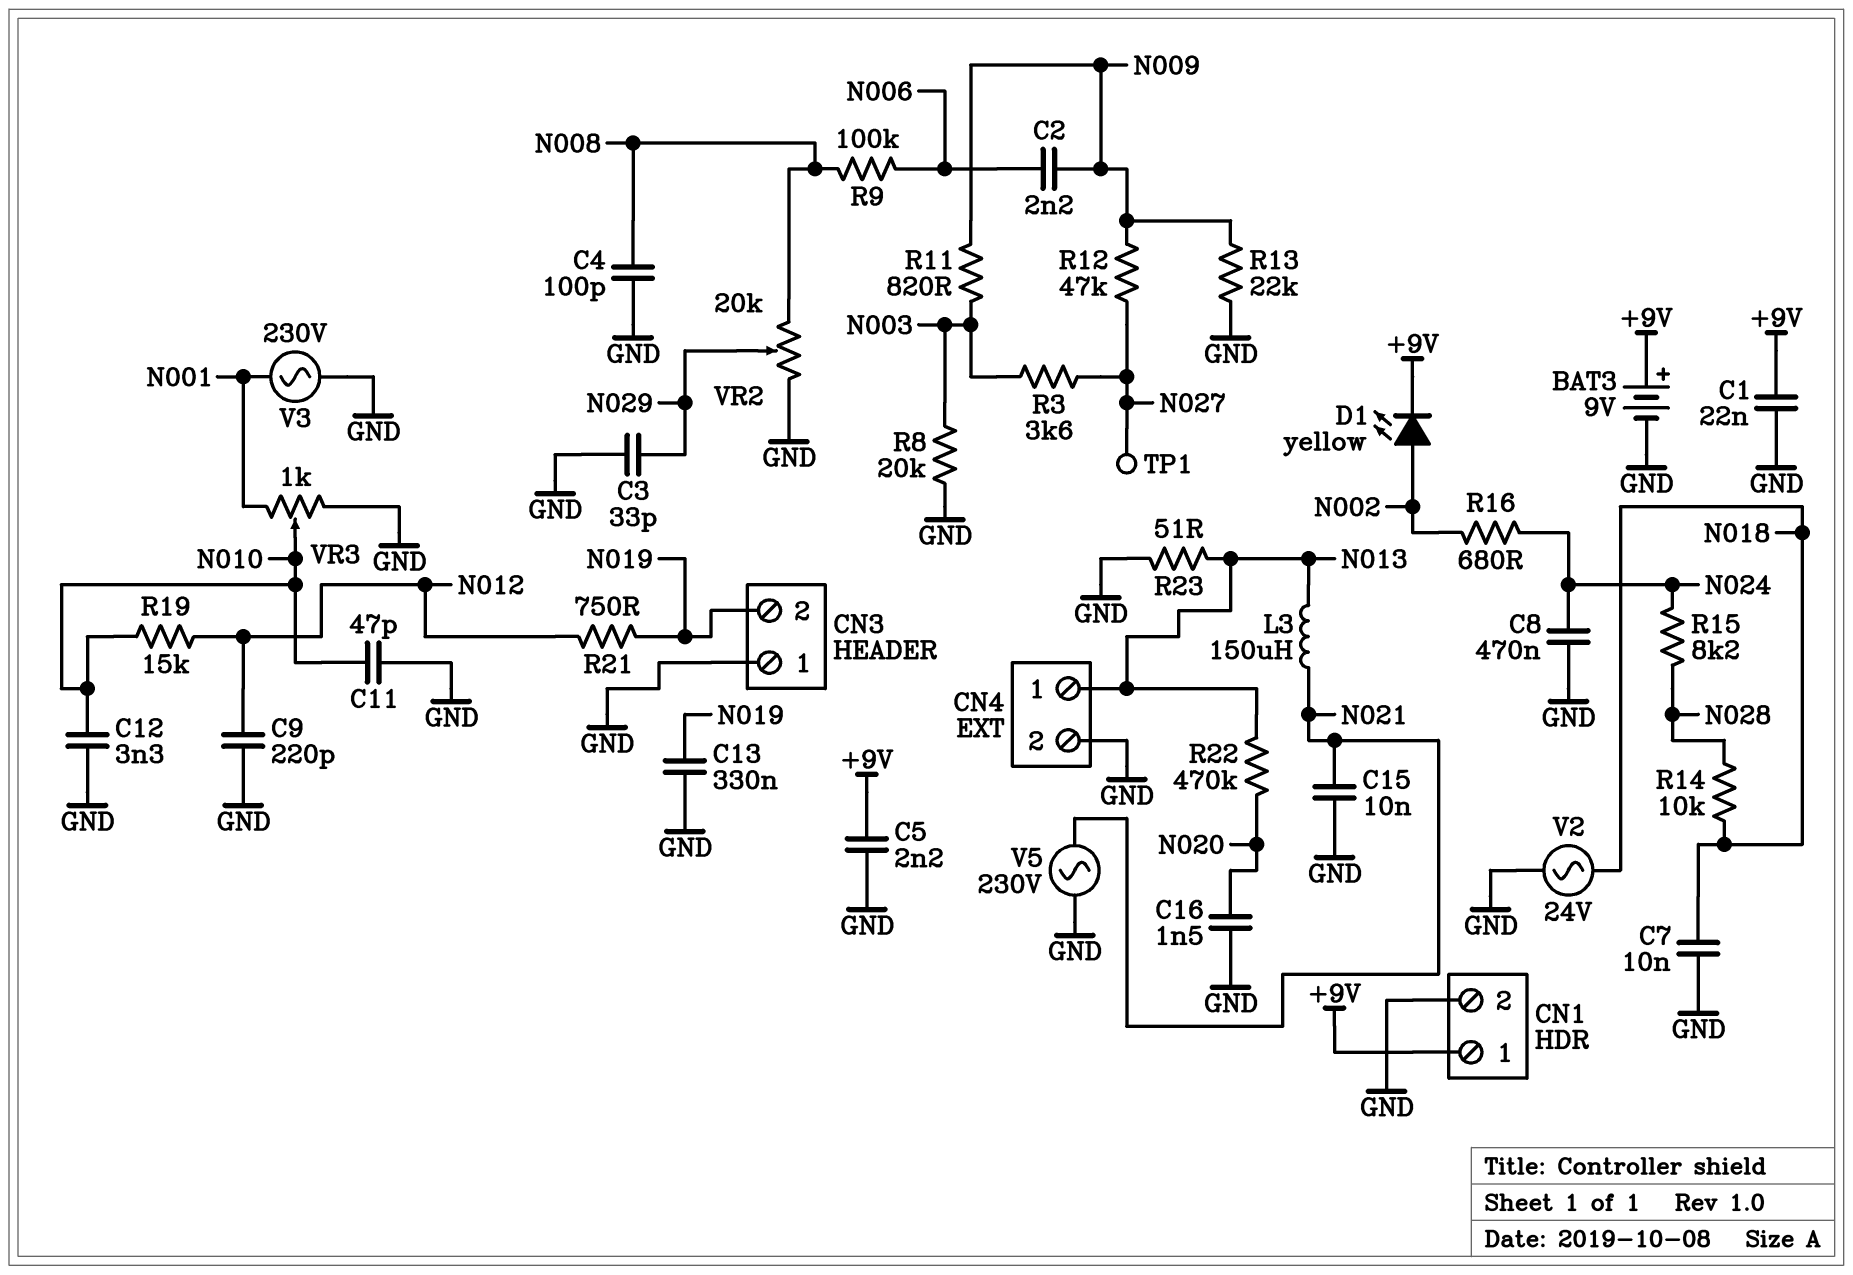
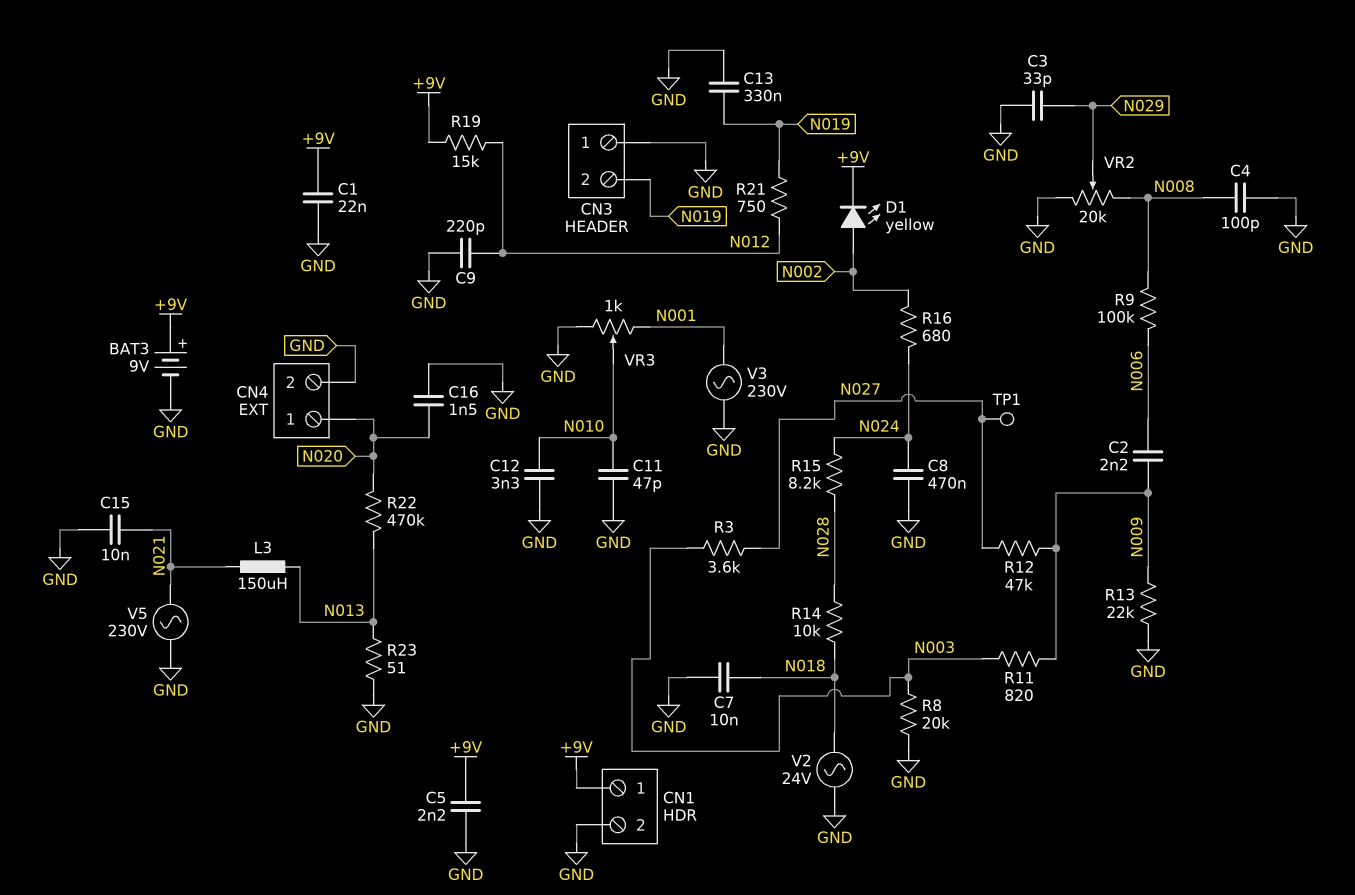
CN4 pin 1: N013 -> N020
R19: 15k (N010, N012) -> 15k (+9V, N012)

